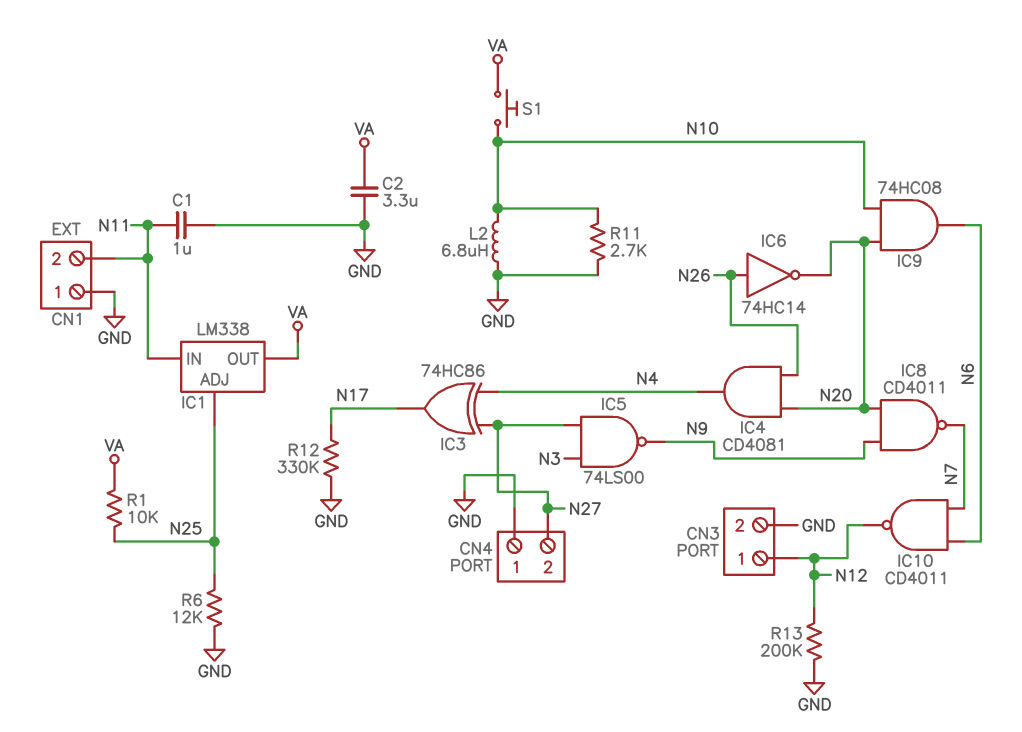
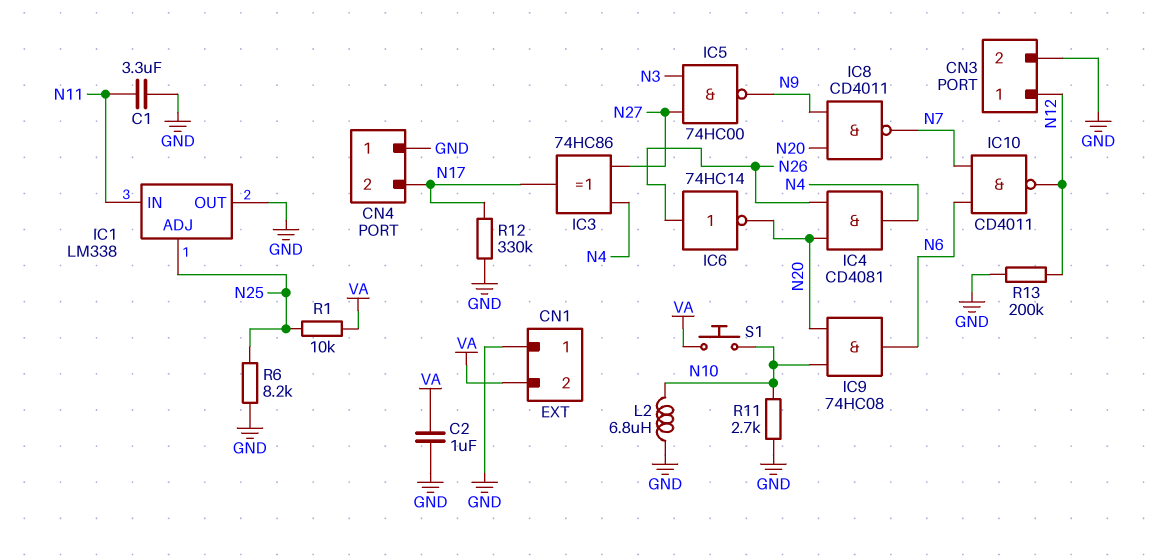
C1: 1uF (GND, N11) -> 3.3uF (GND, N11)
C2: 3.3uF (GND, VA) -> 1uF (GND, VA)
CN1 pin 2: N11 -> VA
CN4 pin 2: N27 -> N17
IC1 pin OUT: VA -> GND
IC5: NAND 74LS00 (in N3, in N27, out N9) -> NAND 74HC00 (in N3, in N27, out N9)
R6: 12k (GND, N25) -> 8.2k (GND, N25)

